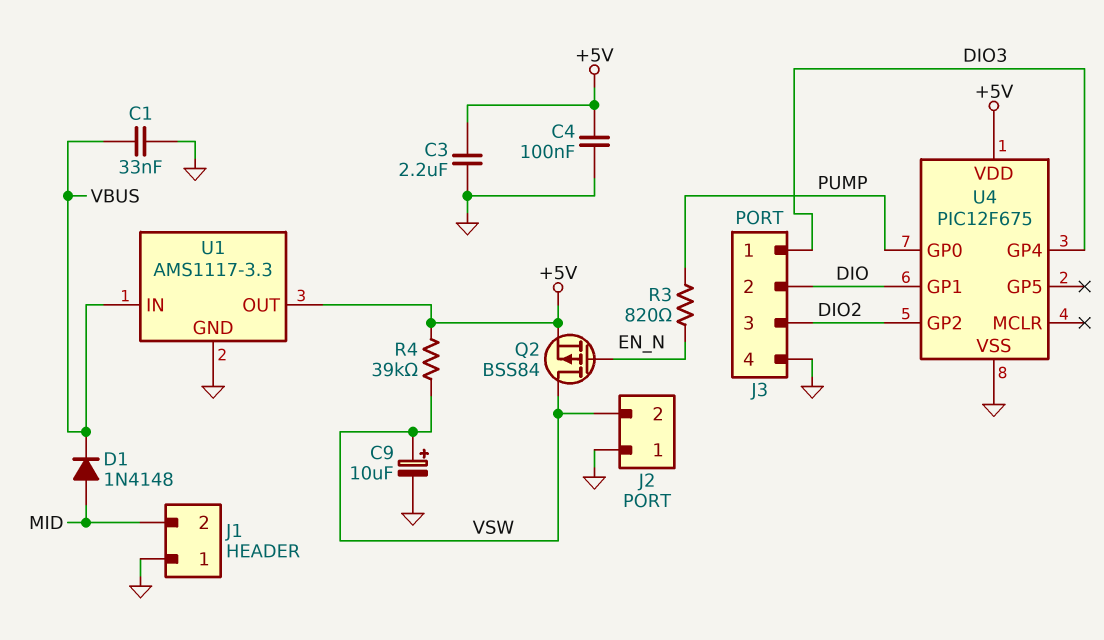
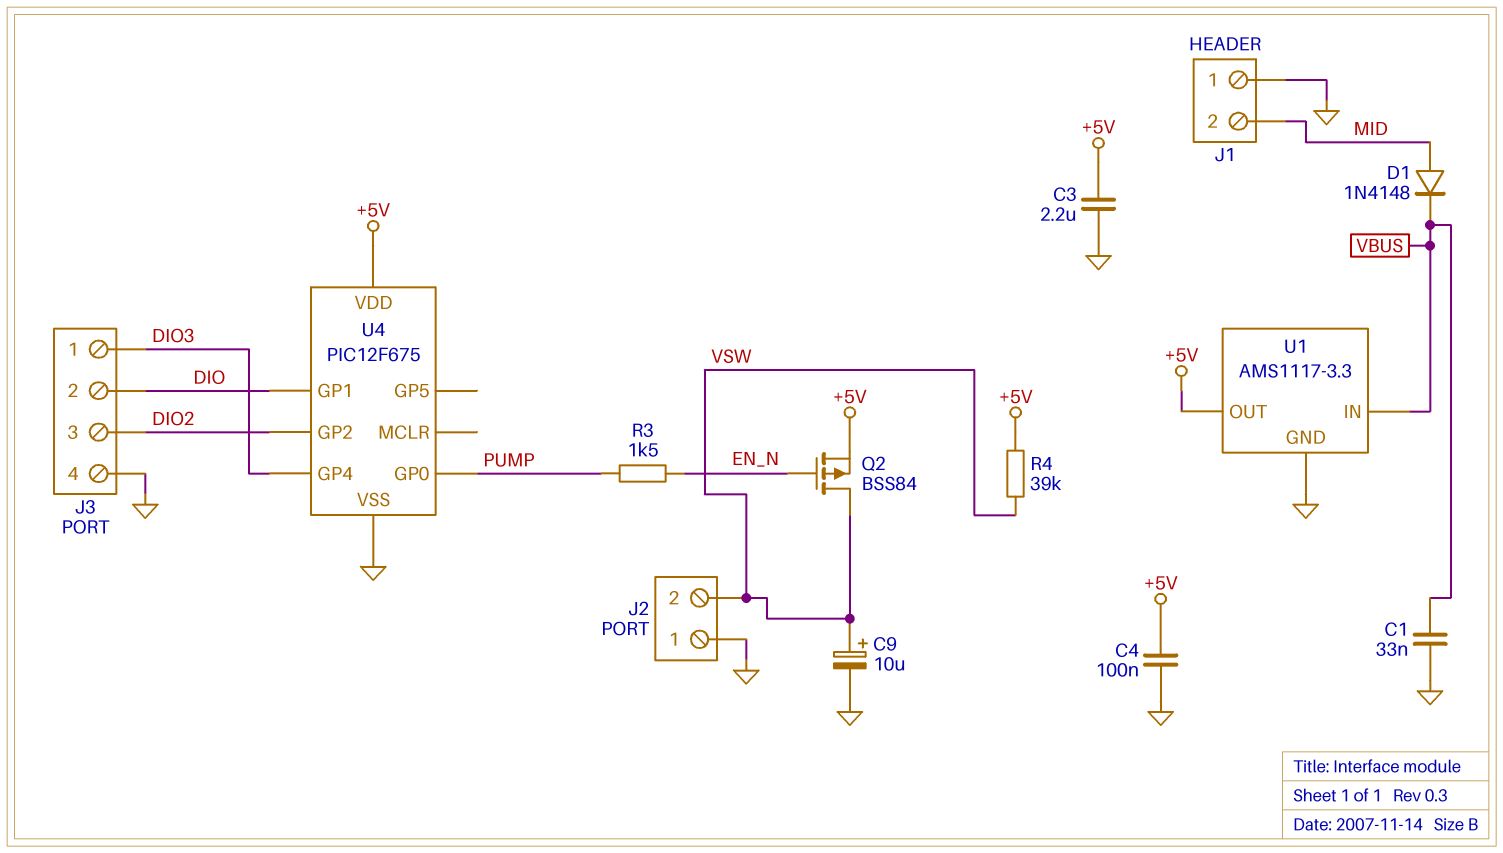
R3: 820 (EN_N, PUMP) -> 1.5k (EN_N, PUMP)

